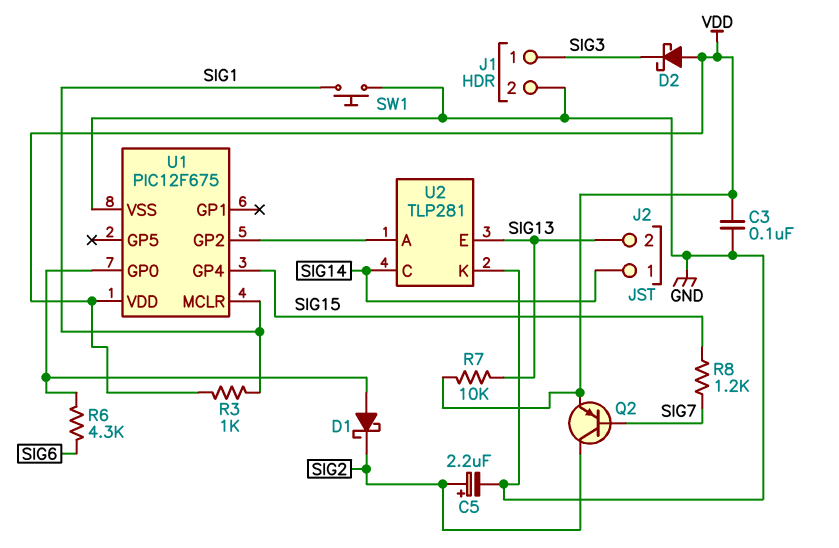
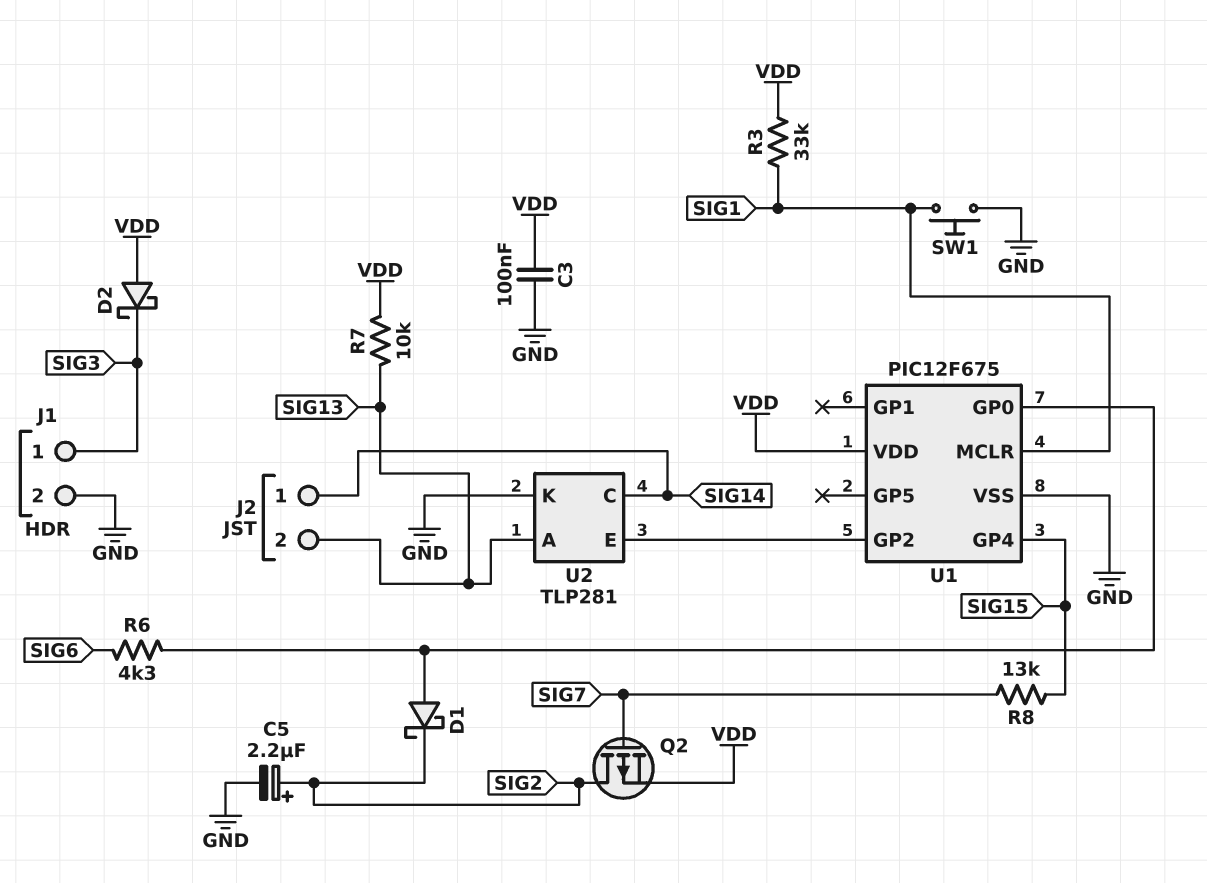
Q2: PNP (B SIG7, C SIG2, E VDD) -> PMOS (G SIG7, D SIG2, S VDD)
R3: 1k (SIG1, VDD) -> 33k (SIG1, VDD)
R8: 1.2k (SIG7, SIG15) -> 13k (SIG7, SIG15)
U2 pin A: U1/GP2 -> SIG13
U2 pin E: SIG13 -> U1/GP2

